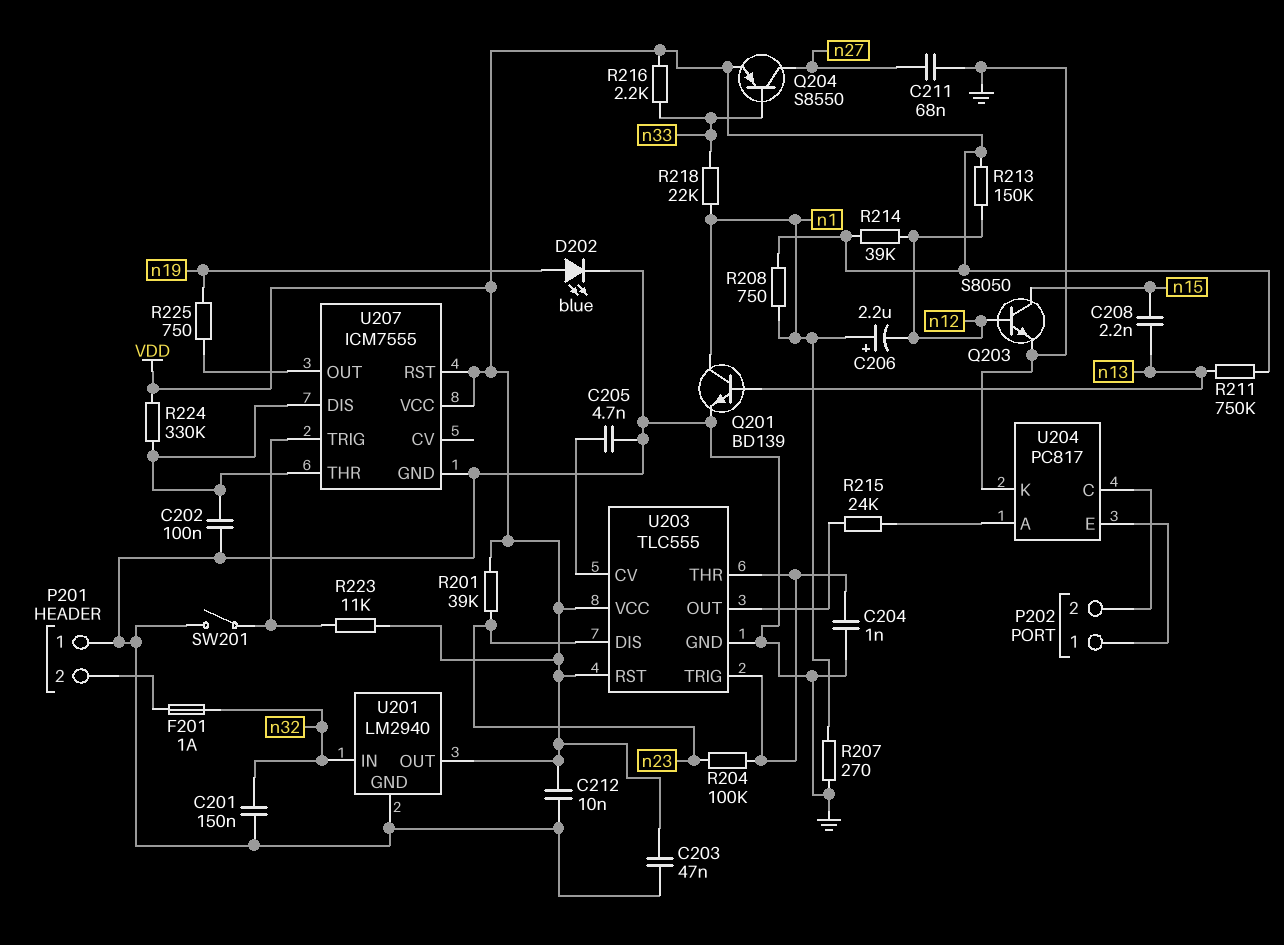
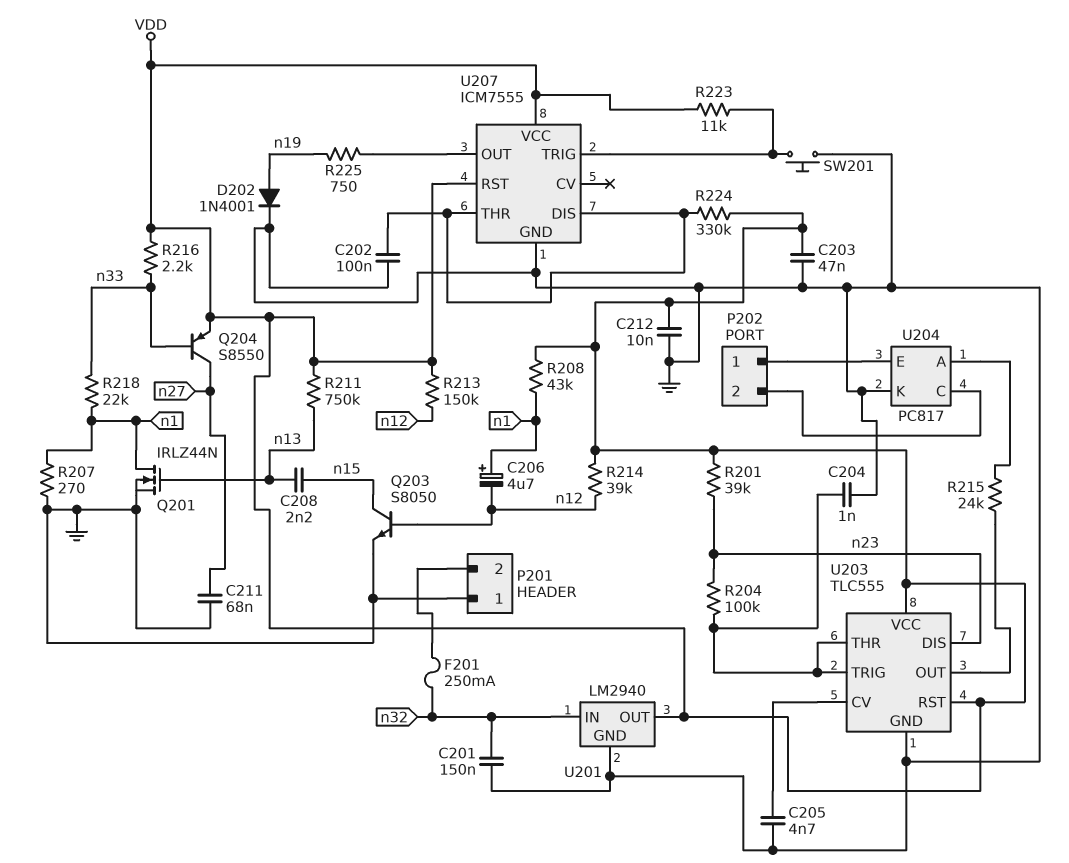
C206: 2.2uF (plus n1, minus n12) -> 4.7uF (plus n1, minus n12)
D202: LED blue (A n19, K GND) -> diode 1N4001 (A n19, K GND)
F201: 1A (P201/2, n32) -> 250mA (P201/2, n32)
Q201: NPN BD139 (B n13, C n1, E GND) -> NMOS IRLZ44N (G n13, D n1, S GND)
R208: 750 (VDD, n1) -> 43k (VDD, n1)
SW201: switch (GND, U207/TRIG) -> button (GND, U207/TRIG)

